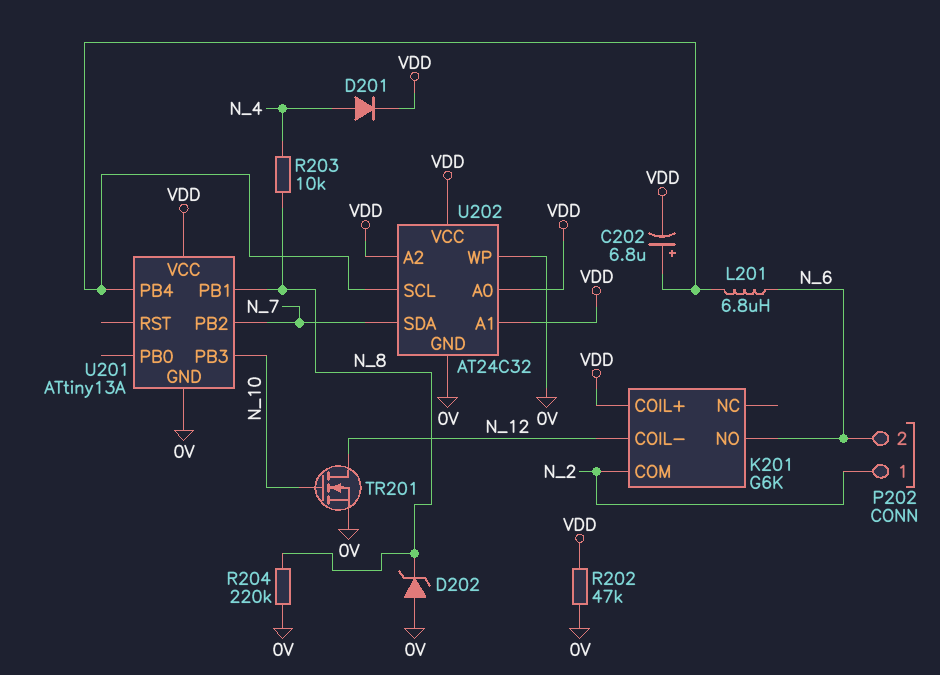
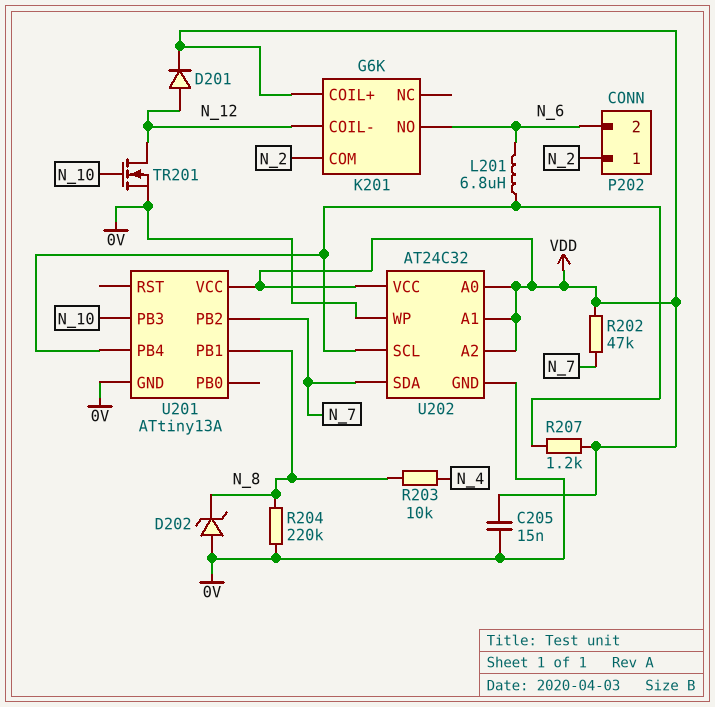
C202: 6.8uF (plus U201/PB4, minus VDD) -> none
C205: none -> 15nF (0V, VDD)
D201: diode (A N_4, K VDD) -> diode (A N_12, K VDD)
R202: 47k (0V, VDD) -> 47k (N_7, VDD)
R207: none -> 1.2k (U201/PB4, VDD)

